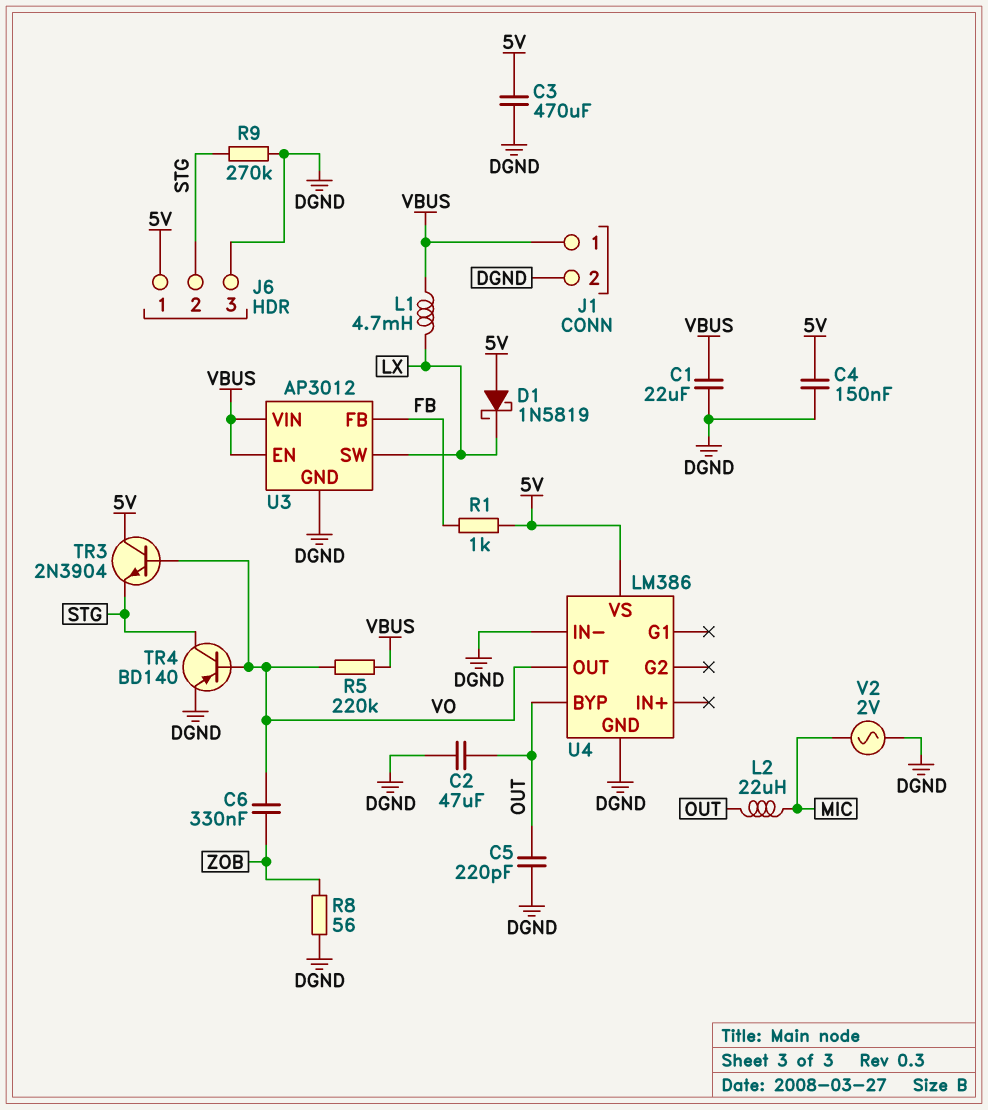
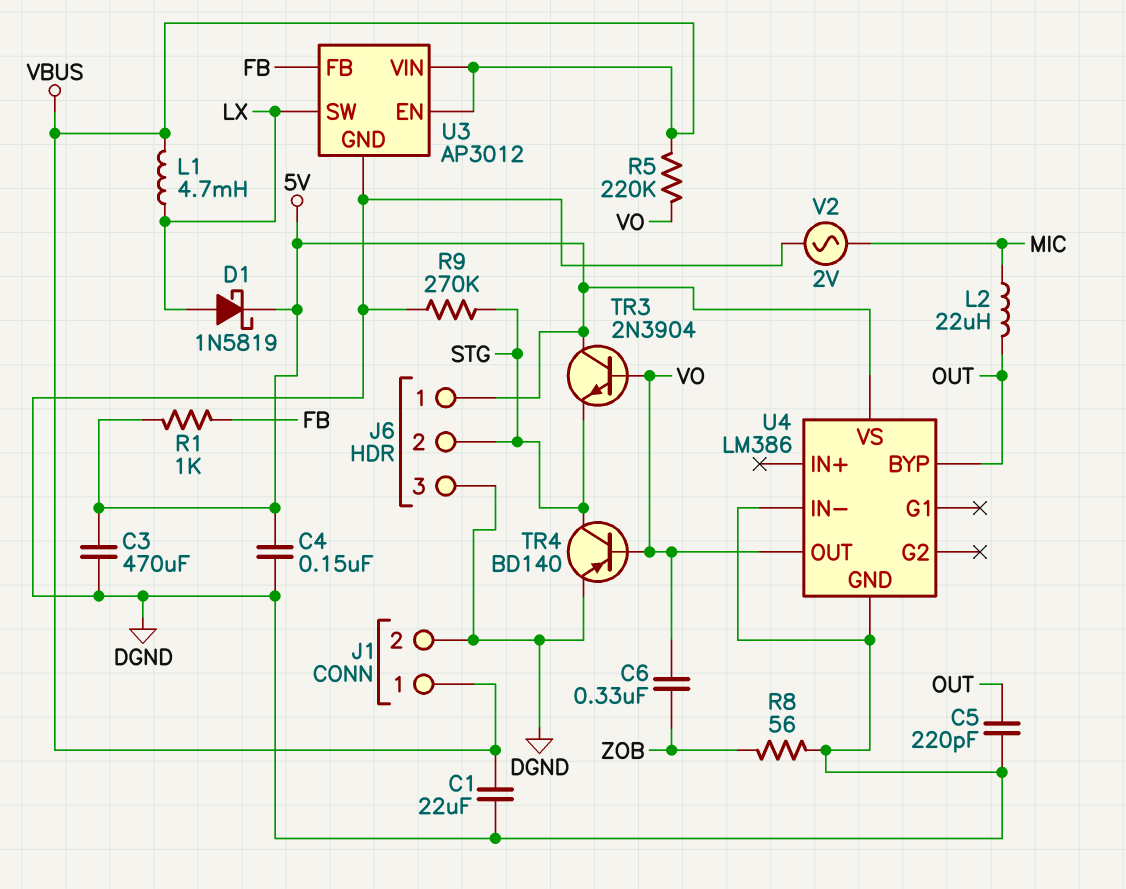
C2: 47uF (DGND, OUT) -> none
D1: schottky 1N5819 (A 5V, K LX) -> schottky 1N5819 (A LX, K 5V)

